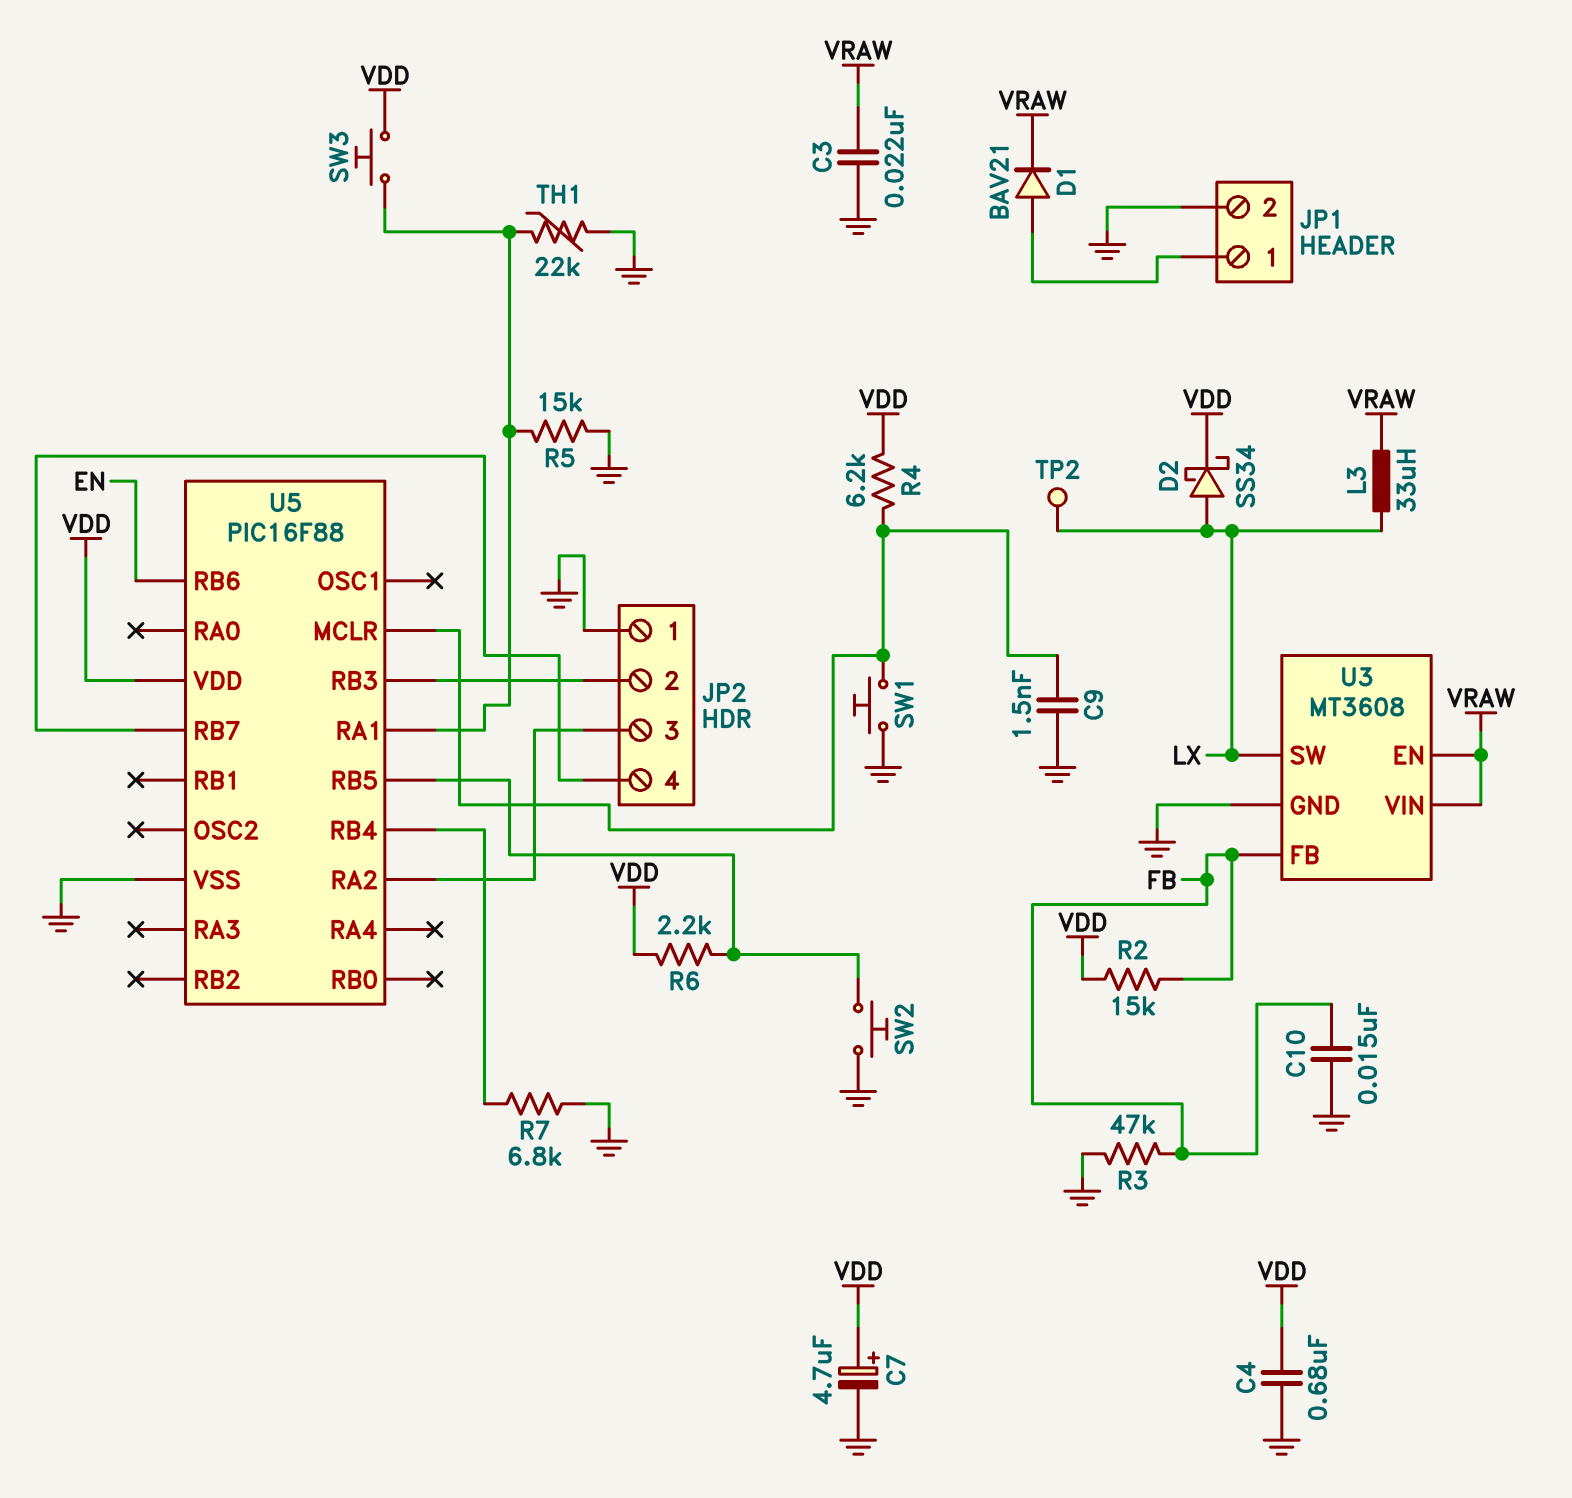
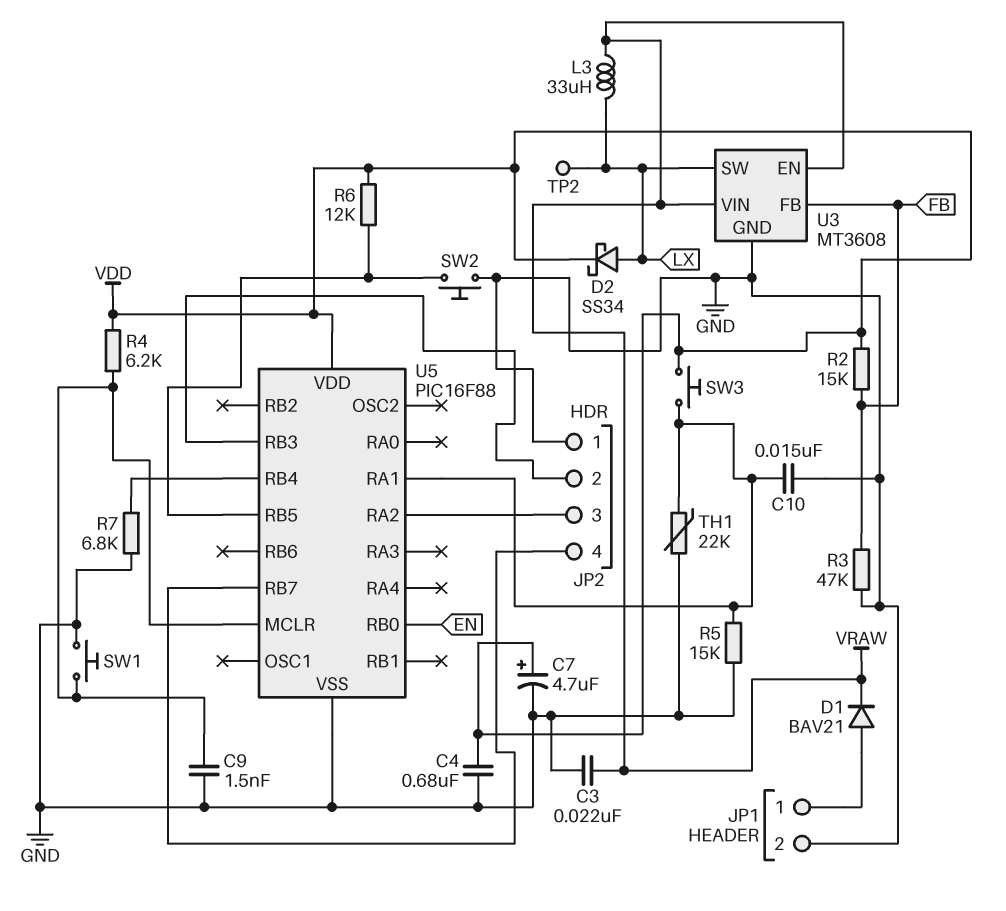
C10: 15nF (FB, GND) -> 15nF (GND, U5/RA1)
R6: 2.2k (U5/RB5, VDD) -> 12k (U5/RB5, VDD)
U5 pin RB0: none -> EN
U5 pin RB6: EN -> none

